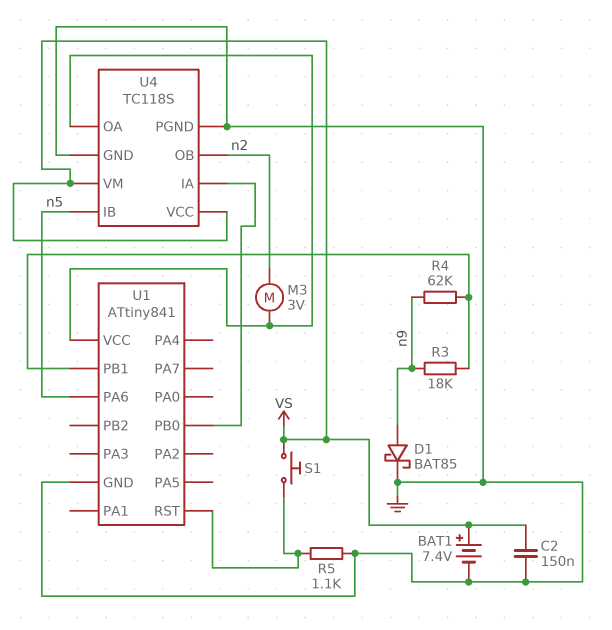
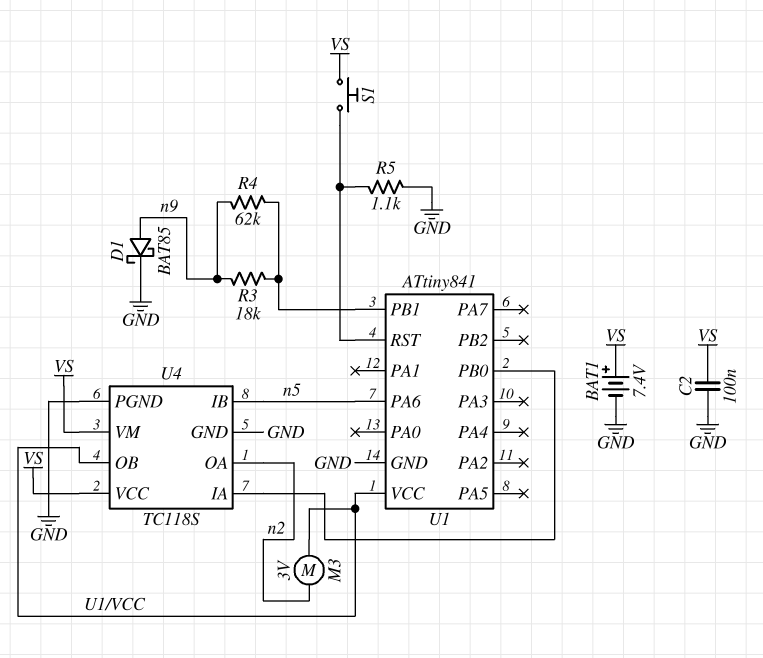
C2: 150nF (GND, VS) -> 100nF (GND, VS)
U4 pin OA: U1/VCC -> n2
U4 pin OB: n2 -> U1/VCC

